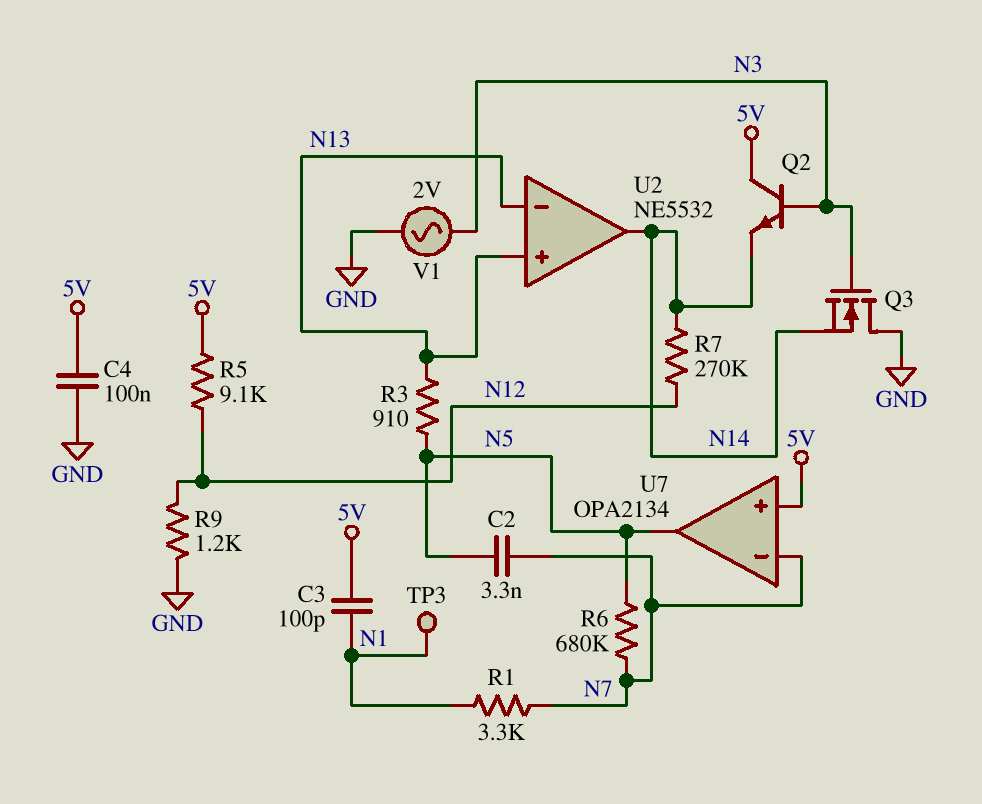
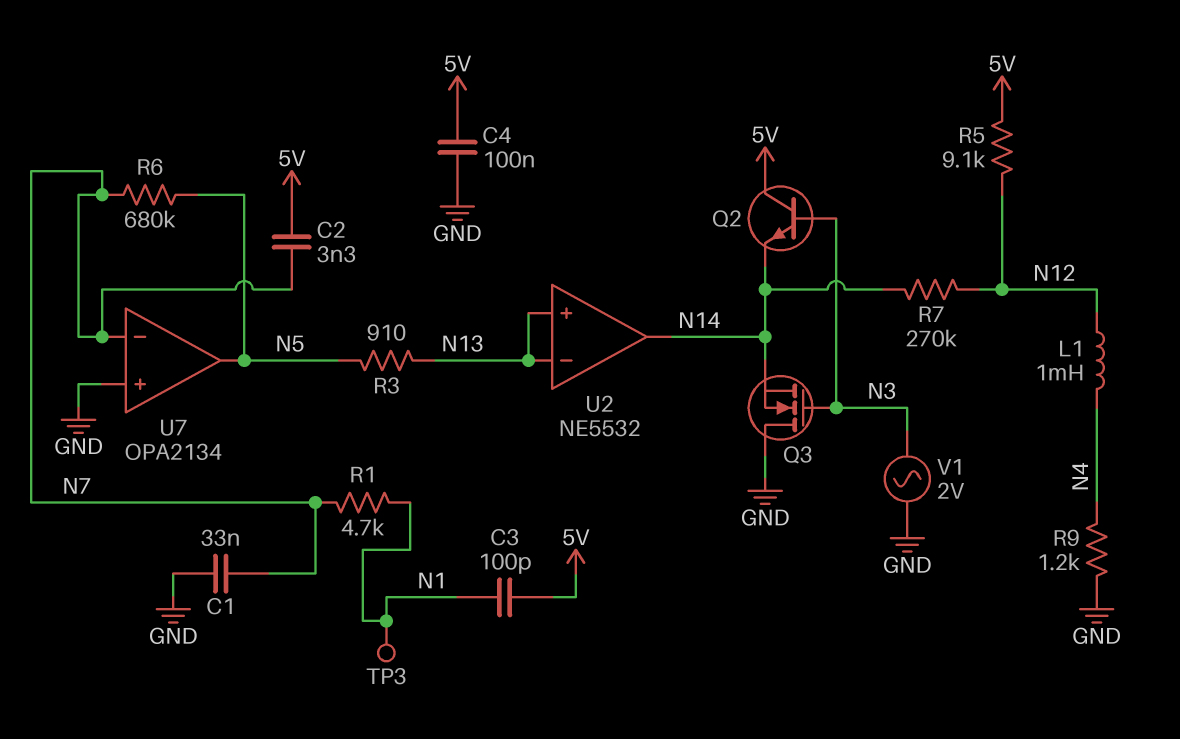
C1: none -> 33nF (GND, N7)
C2: 3.3nF (N5, N7) -> 3.3nF (5V, N7)
L1: none -> 1mH (N4, N12)
R1: 3.3k (N1, N7) -> 4.7k (N1, N7)
R9: 1.2k (GND, N12) -> 1.2k (GND, N4)
U7 pin in+: 5V -> GND

